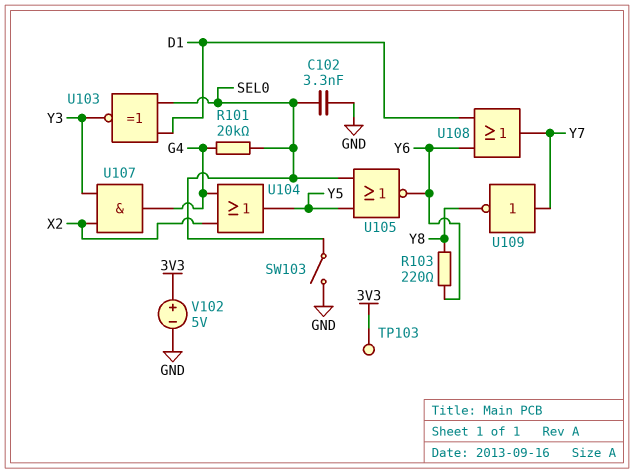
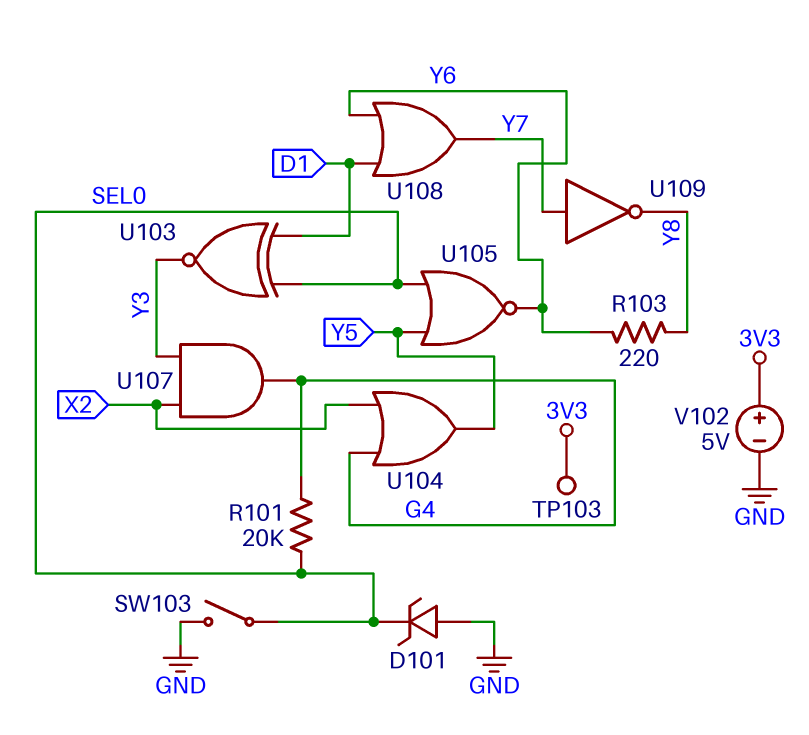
C102: 3.3nF (GND, SEL0) -> none
D101: none -> zener (A GND, K SEL0)

